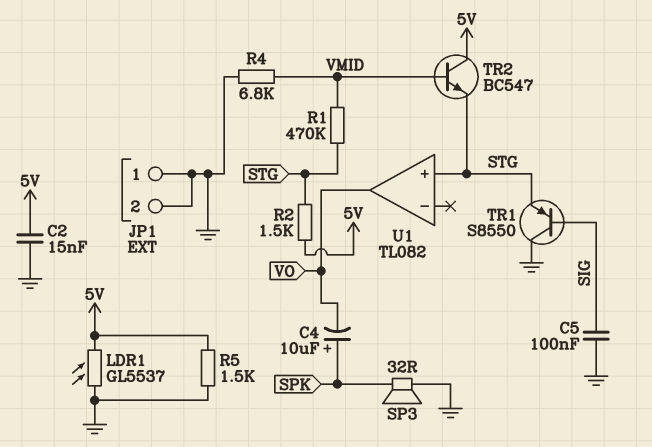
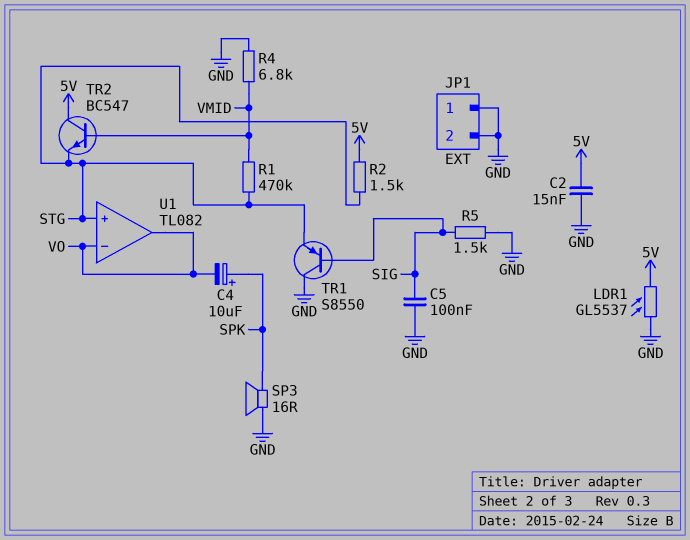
R5: 1.5k (5V, GND) -> 1.5k (GND, SIG)
SP3: speaker 32R (GND, SPK) -> speaker 16R (GND, SPK)
U1 pin in-: none -> VO

